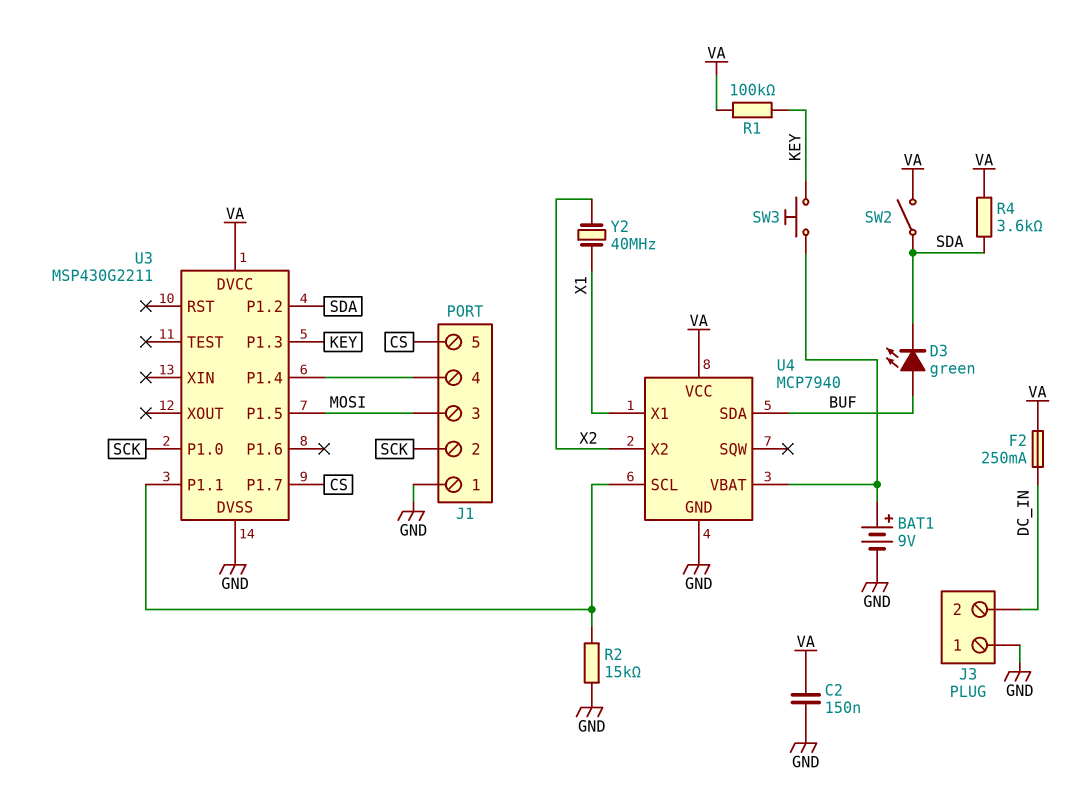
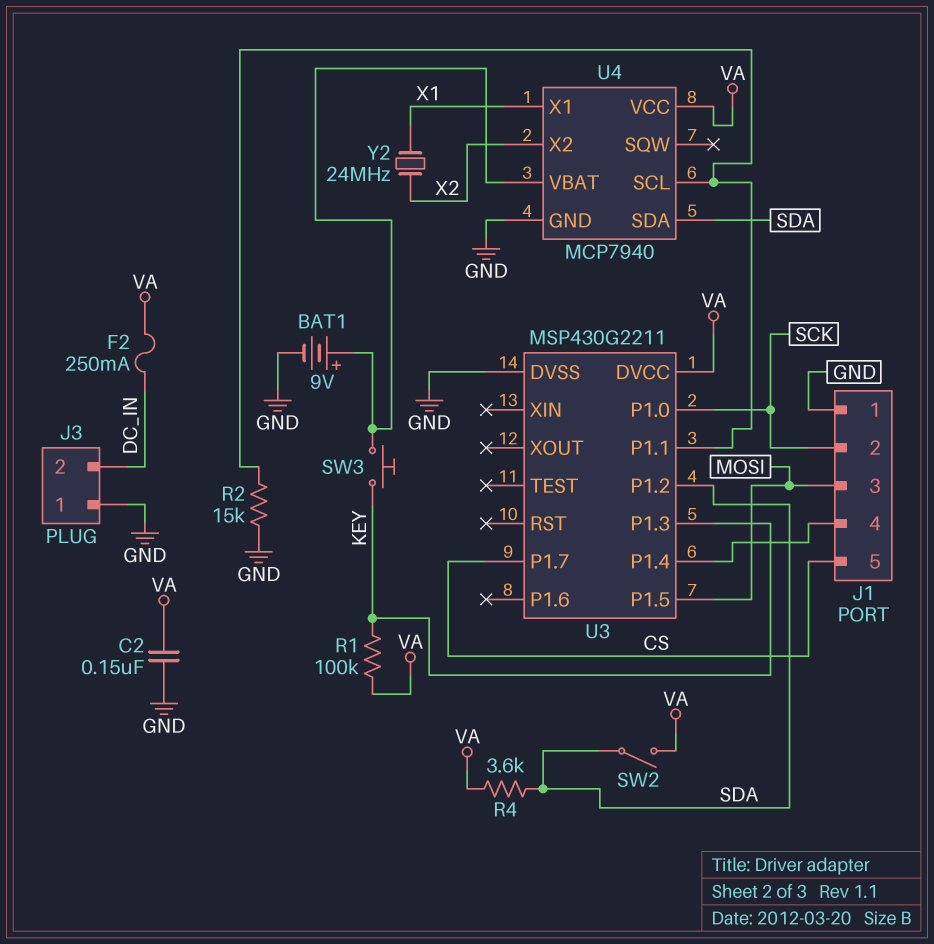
D3: LED green (A BUF, K SDA) -> none
U4 pin SDA: BUF -> SDA
Y2: 40MHz (X1, X2) -> 24MHz (X1, X2)

